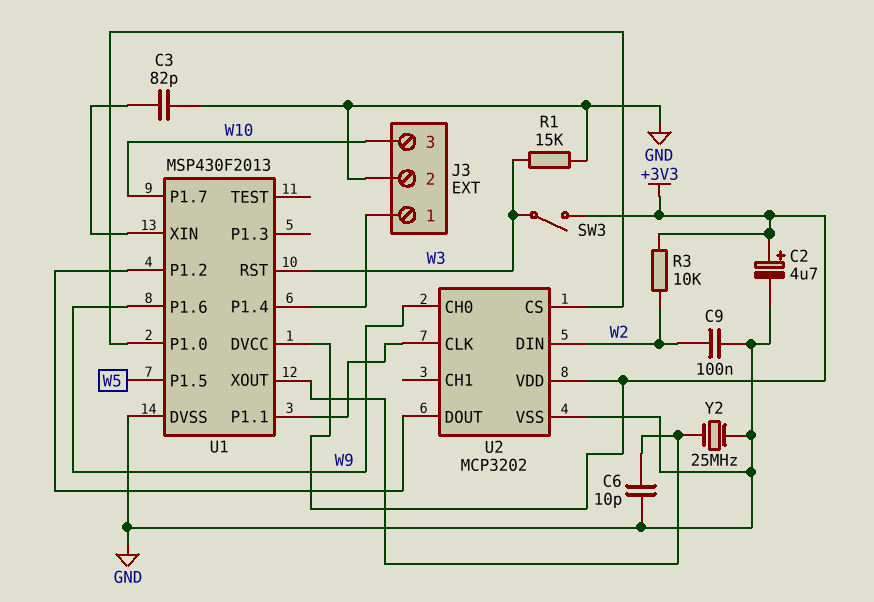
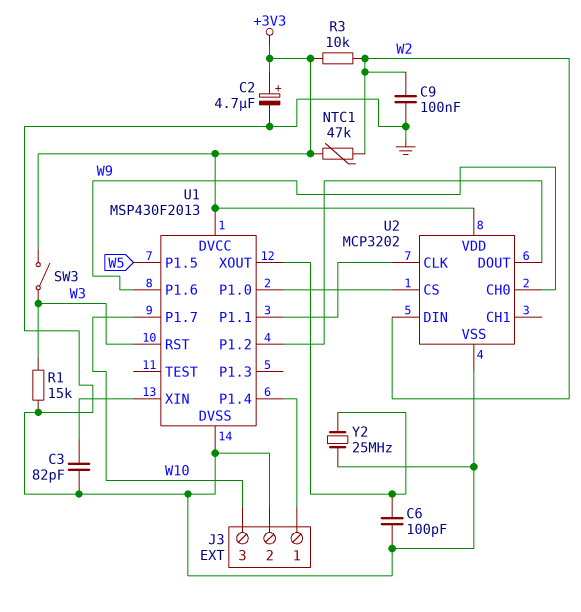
C6: 10pF (GND, U1/XOUT) -> 100pF (GND, U1/XOUT)
NTC1: none -> 47k (+3V3, W2)

